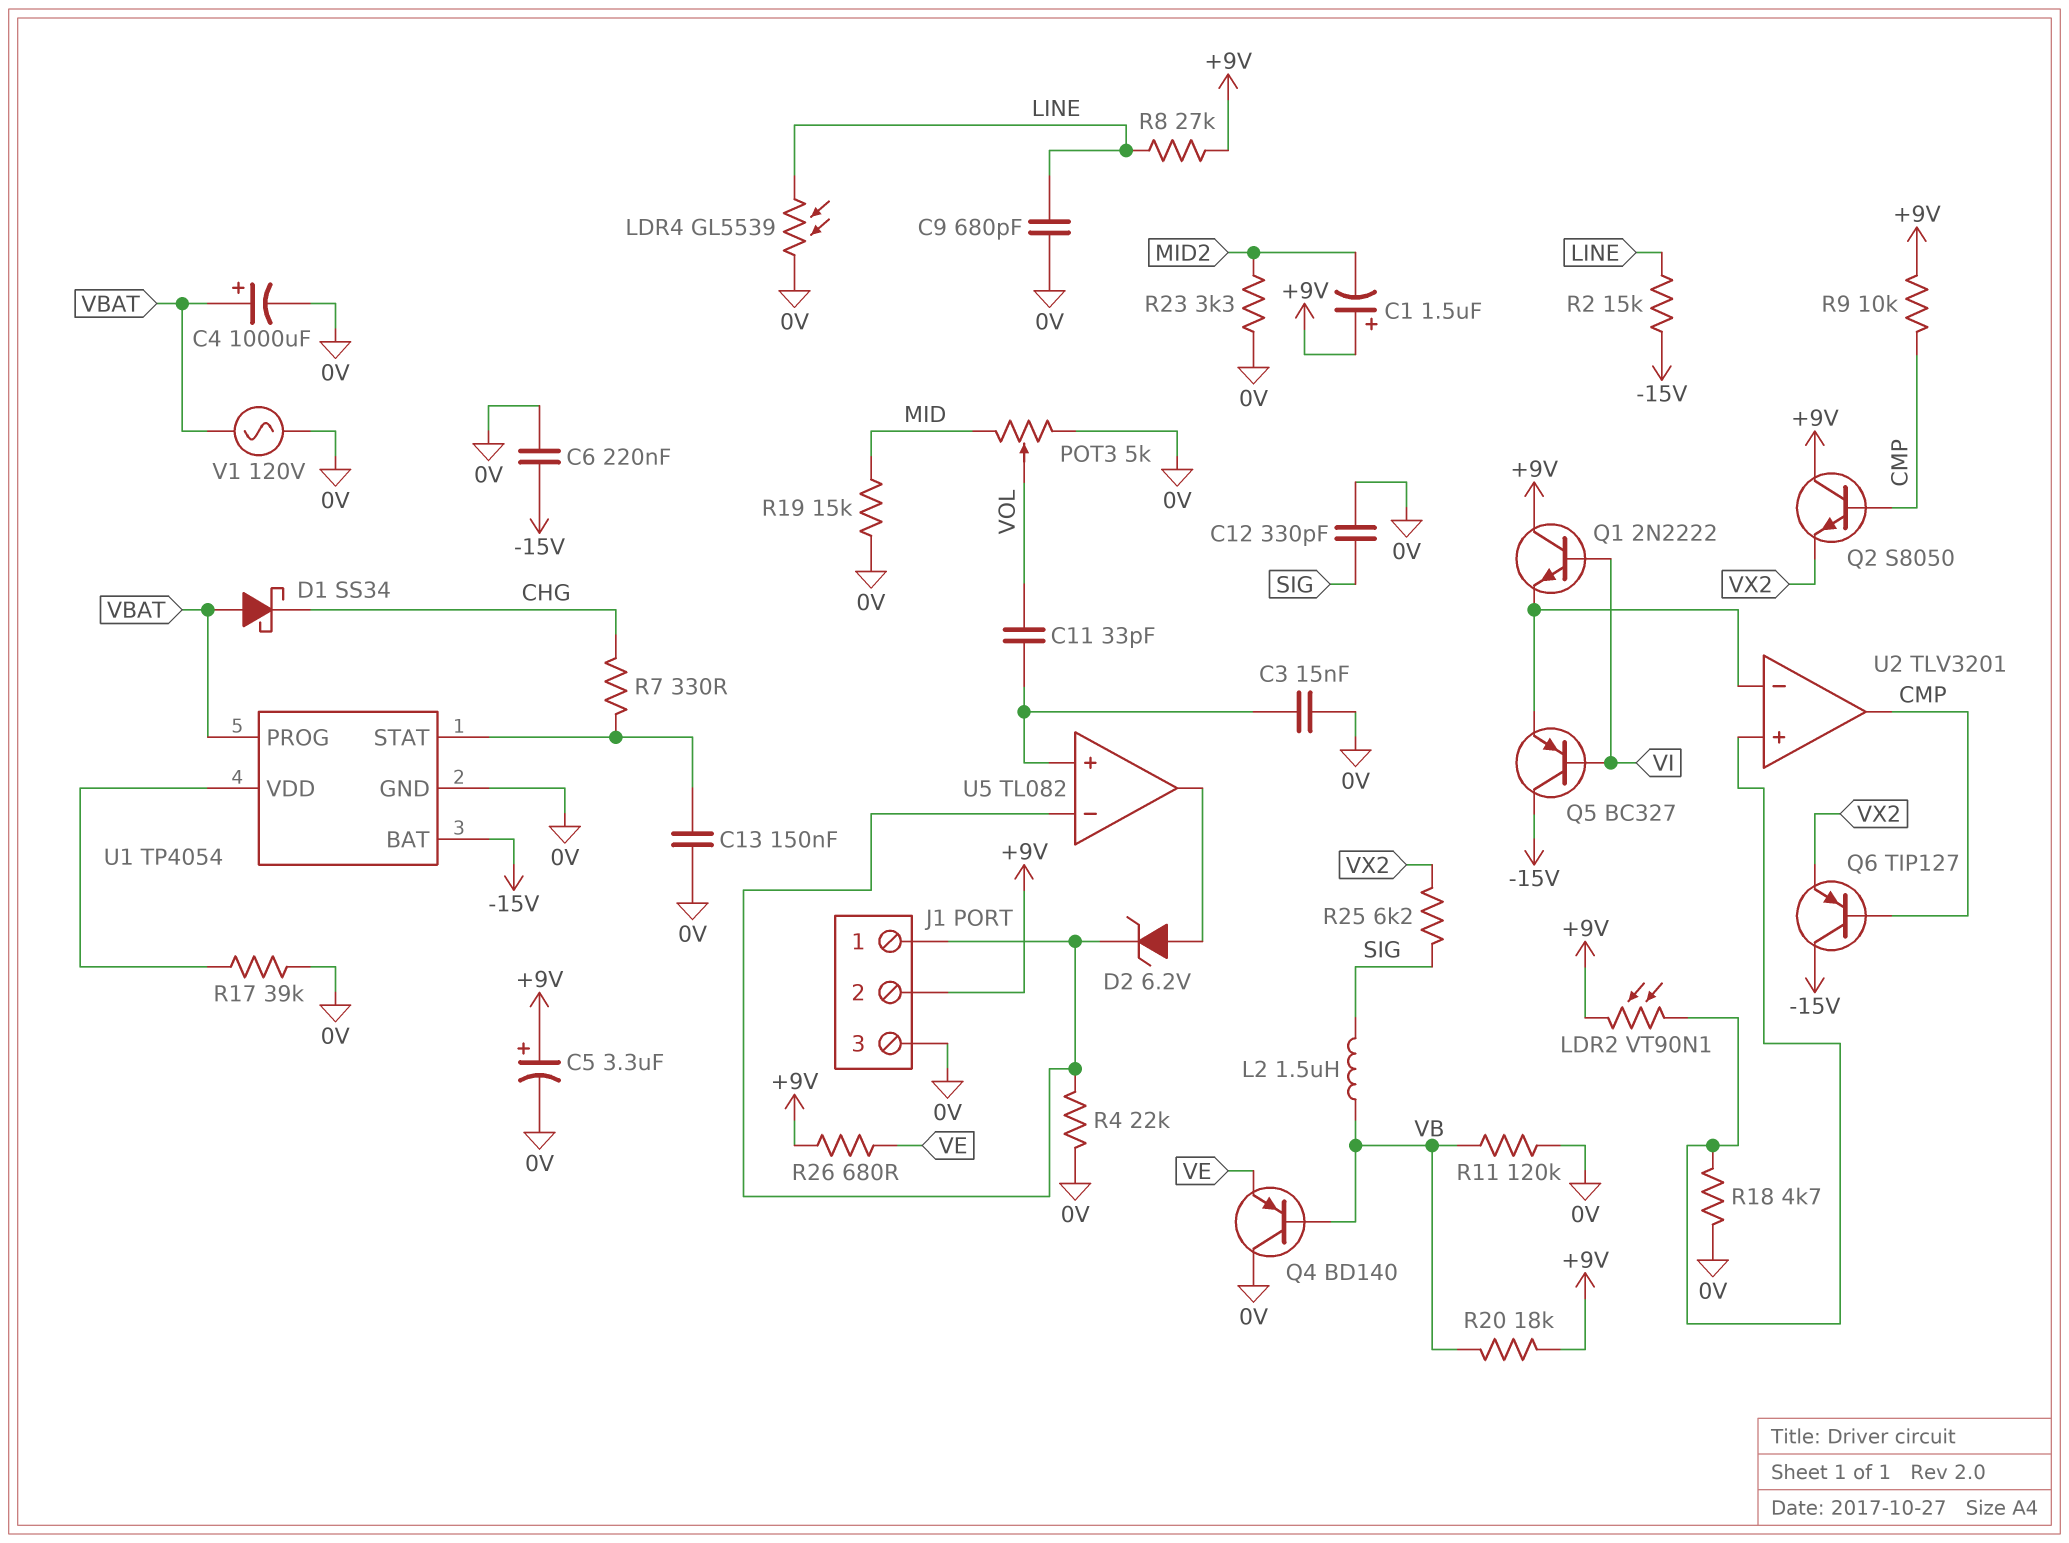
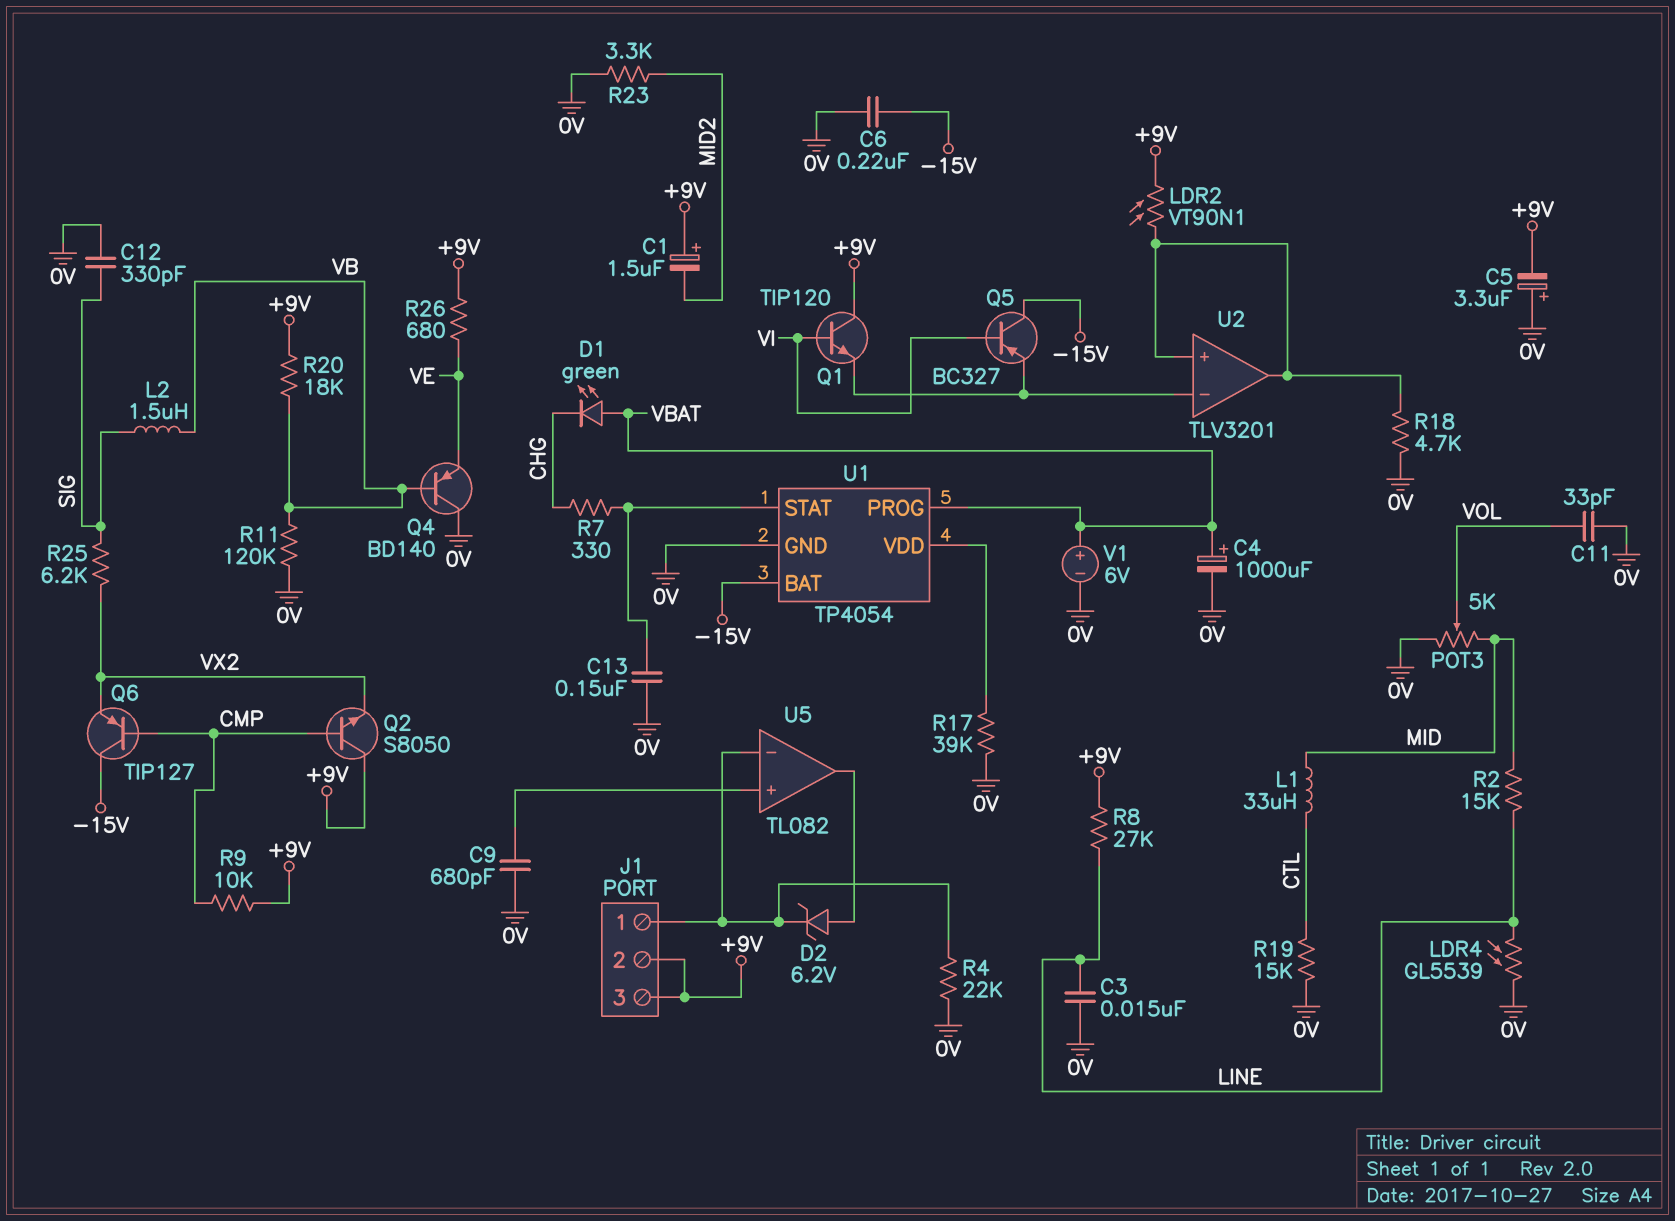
C3: 15nF (0V, U5/in+) -> 15nF (0V, LINE)
C5: 3.3uF (plus +9V, minus 0V) -> 3.3uF (plus 0V, minus +9V)
C9: 680pF (0V, LINE) -> 680pF (0V, U5/in+)
C11: 33pF (U5/in+, VOL) -> 33pF (0V, VOL)
D1: schottky SS34 (A VBAT, K CHG) -> LED green (A VBAT, K CHG)
J1 pin 3: 0V -> +9V
L1: none -> 33uH (CTL, MID)
Q1: NPN 2N2222 (B VI, C +9V, E U2/in-) -> NPN TIP120 (B VI, C +9V, E U2/in-)
R2: 15k (-15V, LINE) -> 15k (LINE, MID)
R19: 15k (0V, MID) -> 15k (0V, CTL)
U2 pin out: CMP -> U2/in+
V1: AC 120V (0V, VBAT) -> 6V (plus VBAT, minus 0V)

